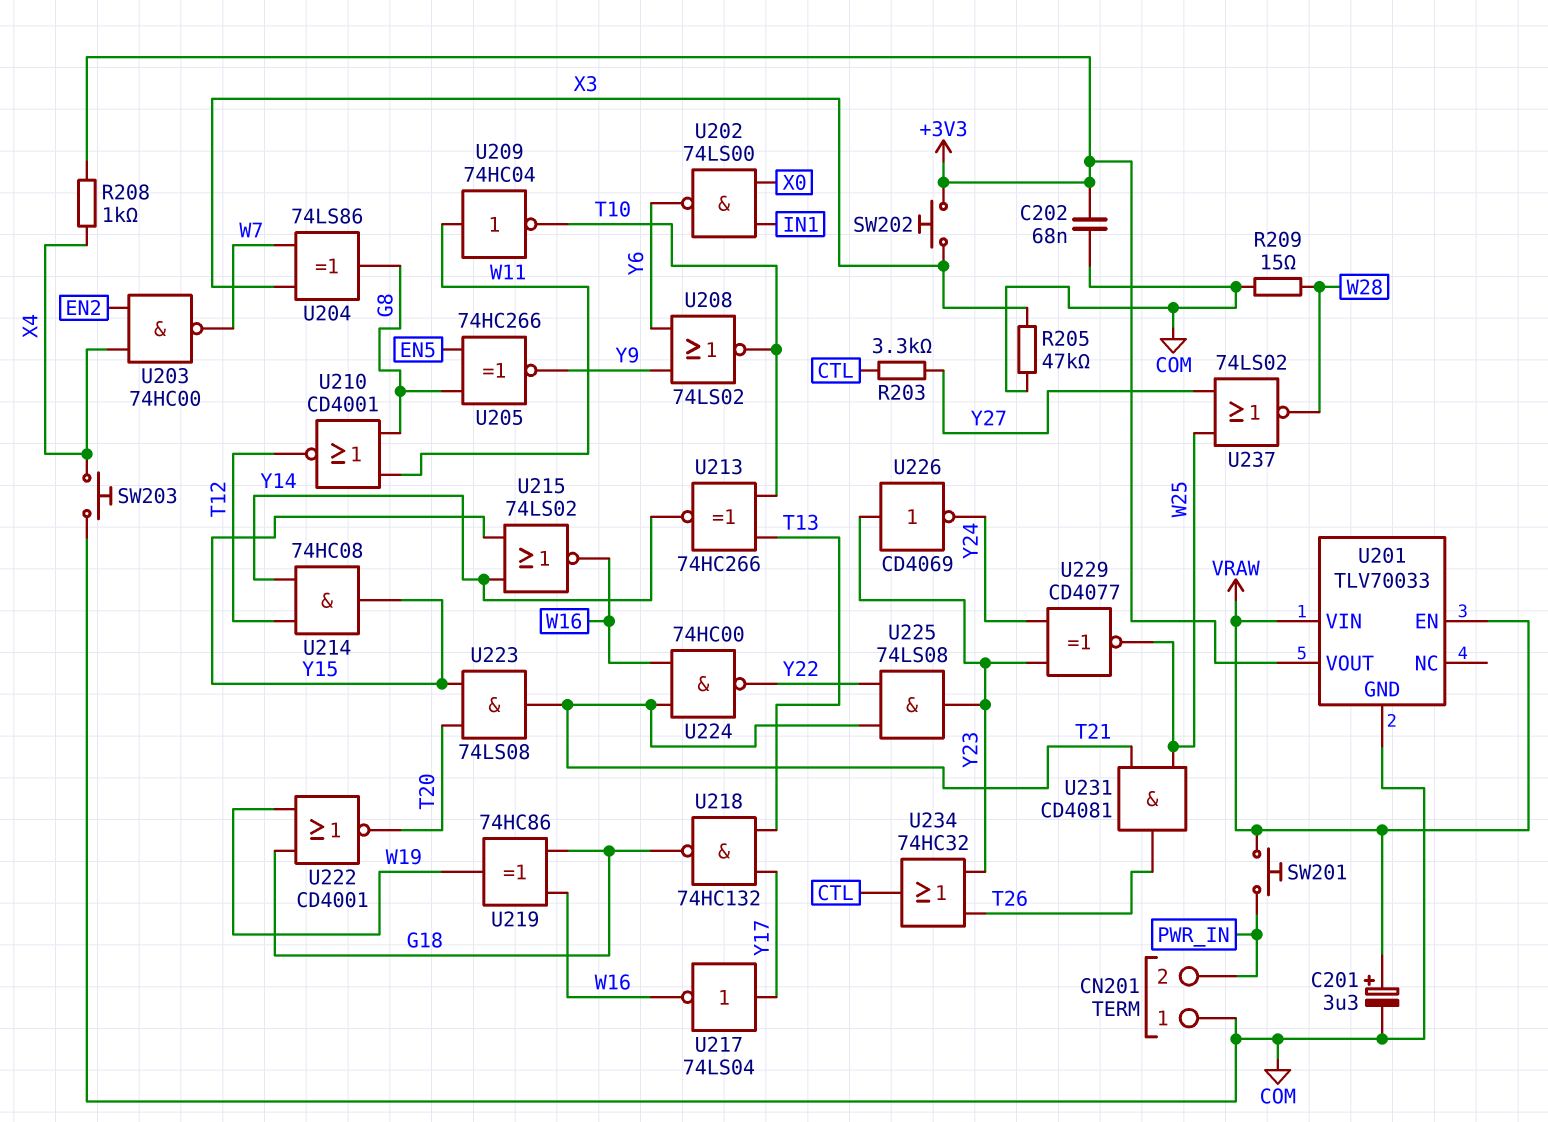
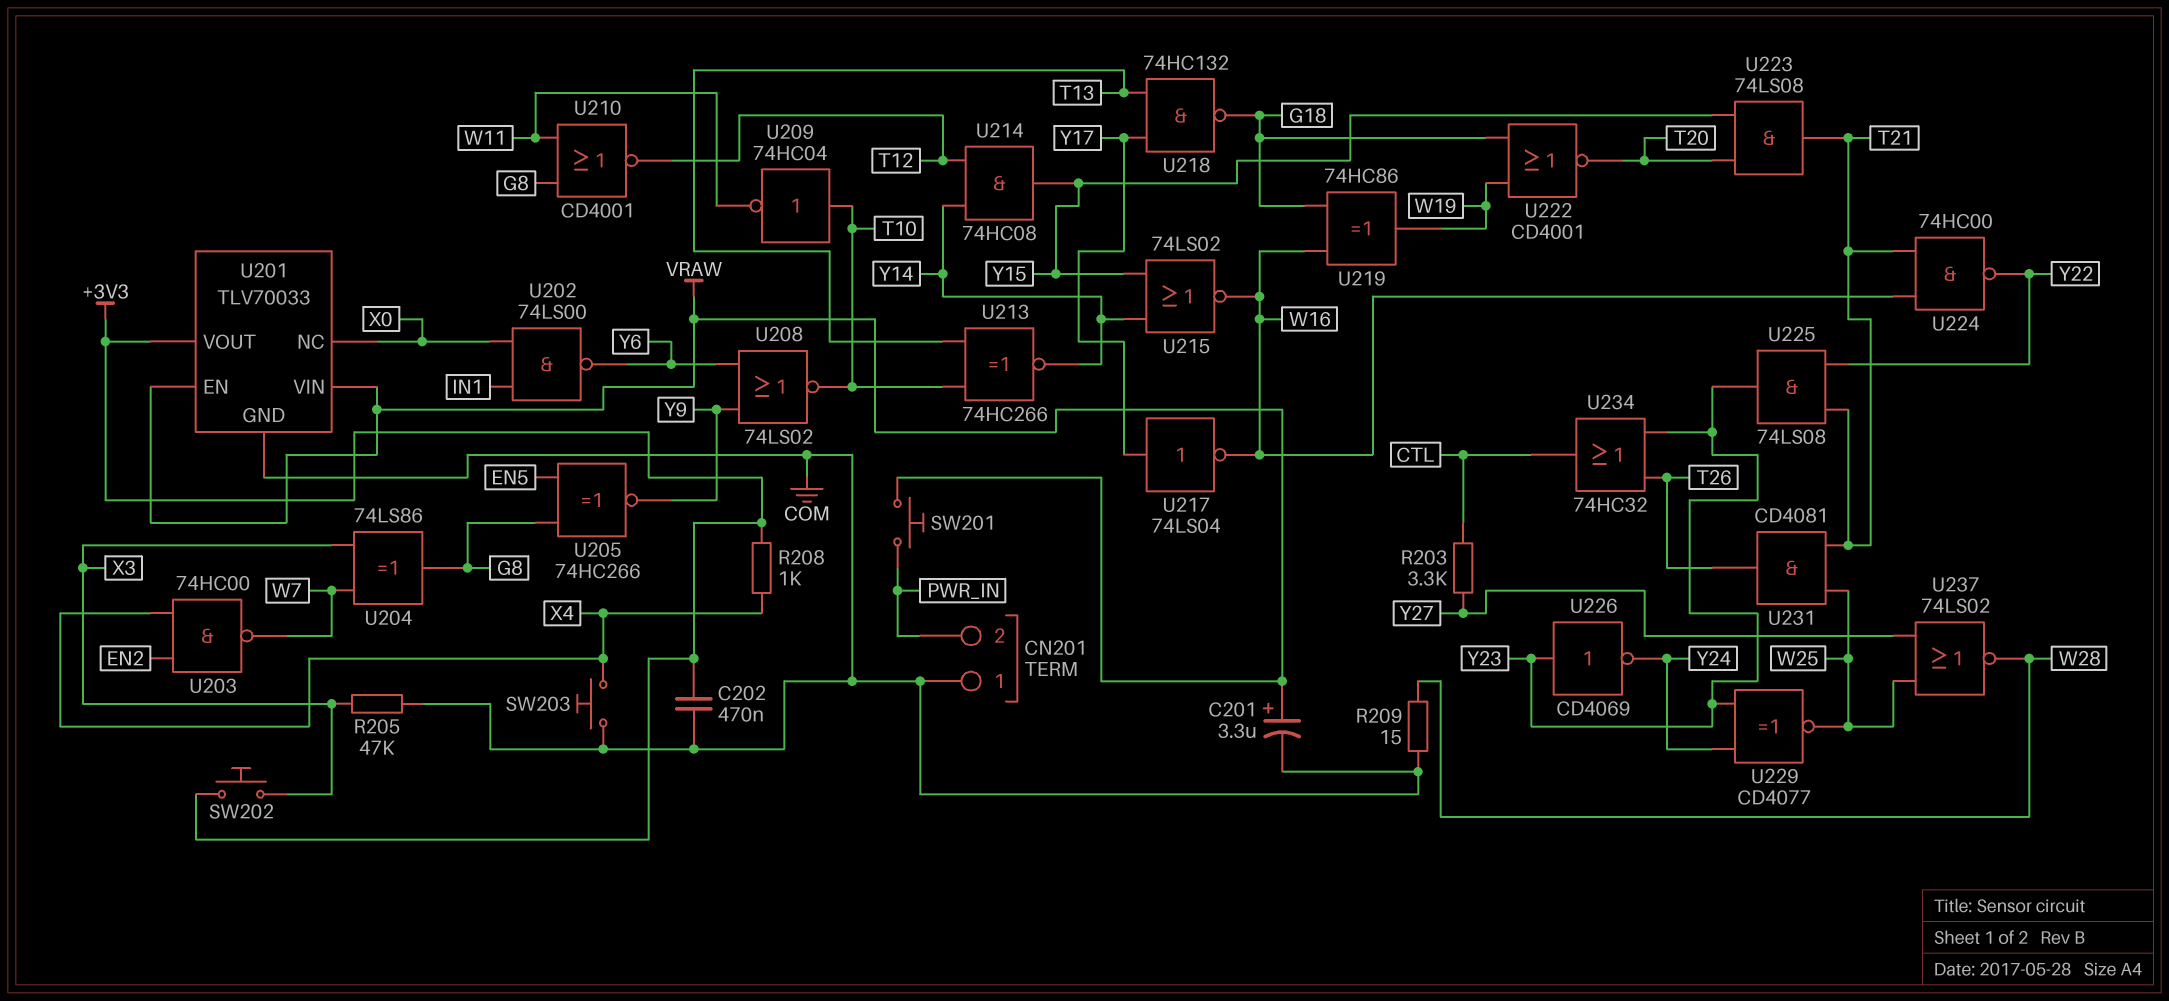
C202: 68nF (+3V3, COM) -> 470nF (+3V3, COM)
U201 pin NC: none -> X0
U209: NOT 74HC04 (in W11, out T10) -> NOT 74HC04 (in T10, out W11)

